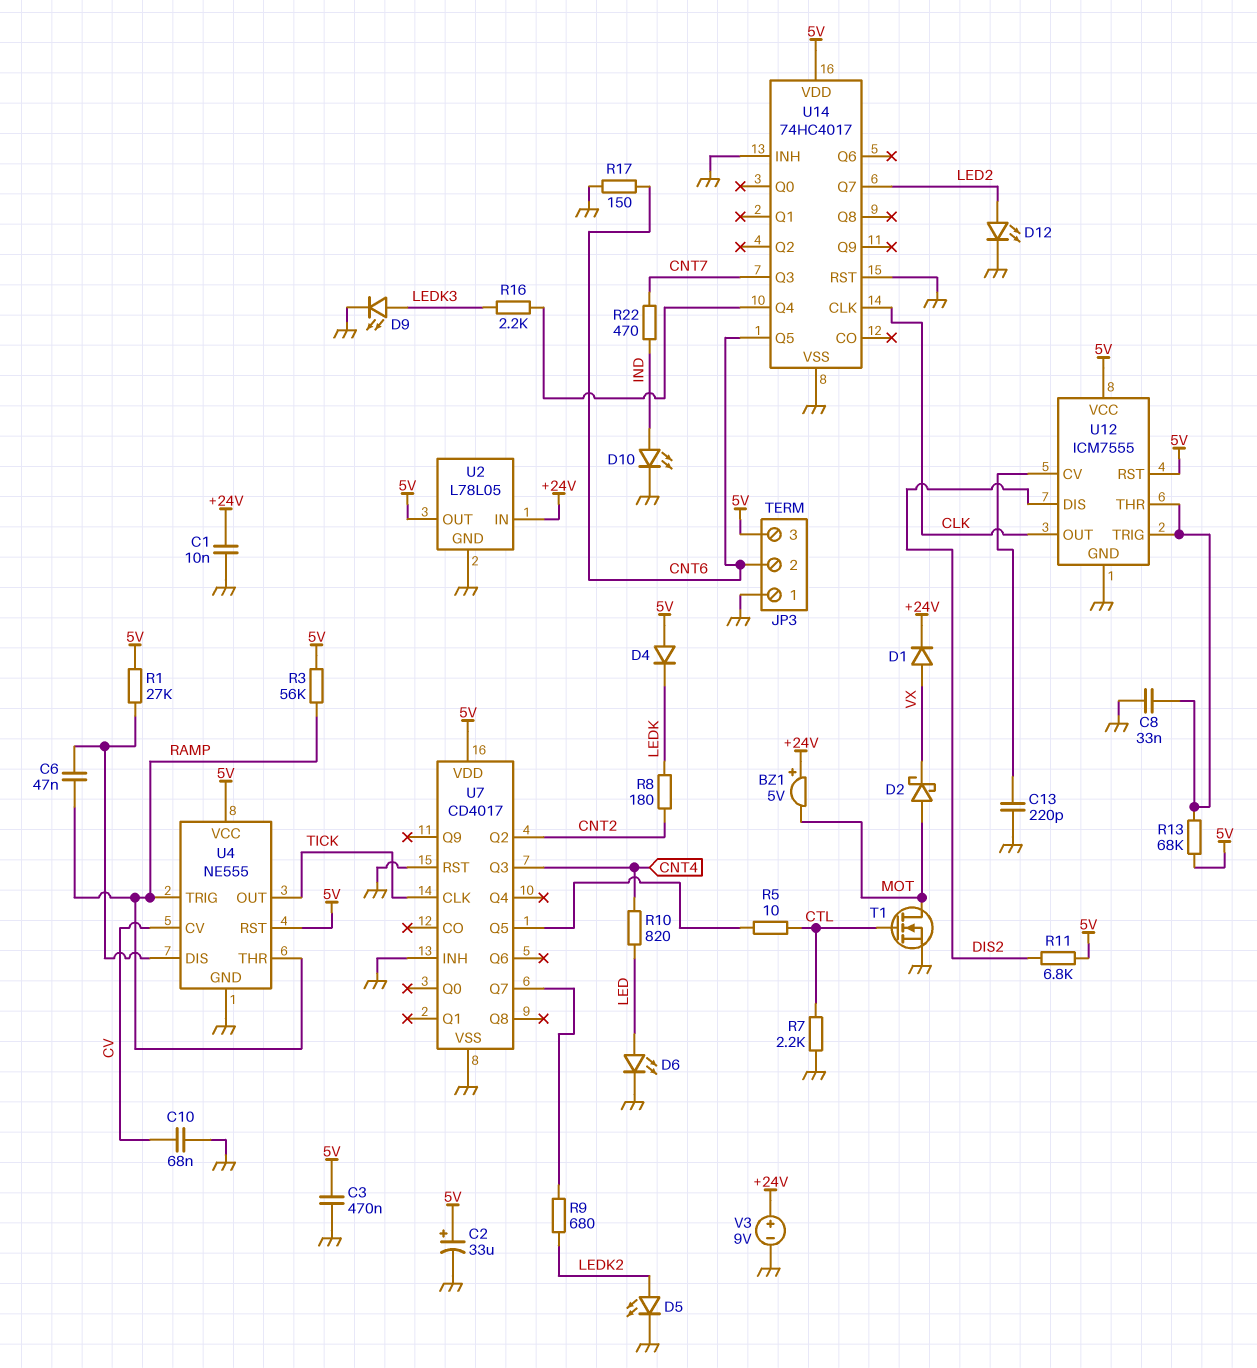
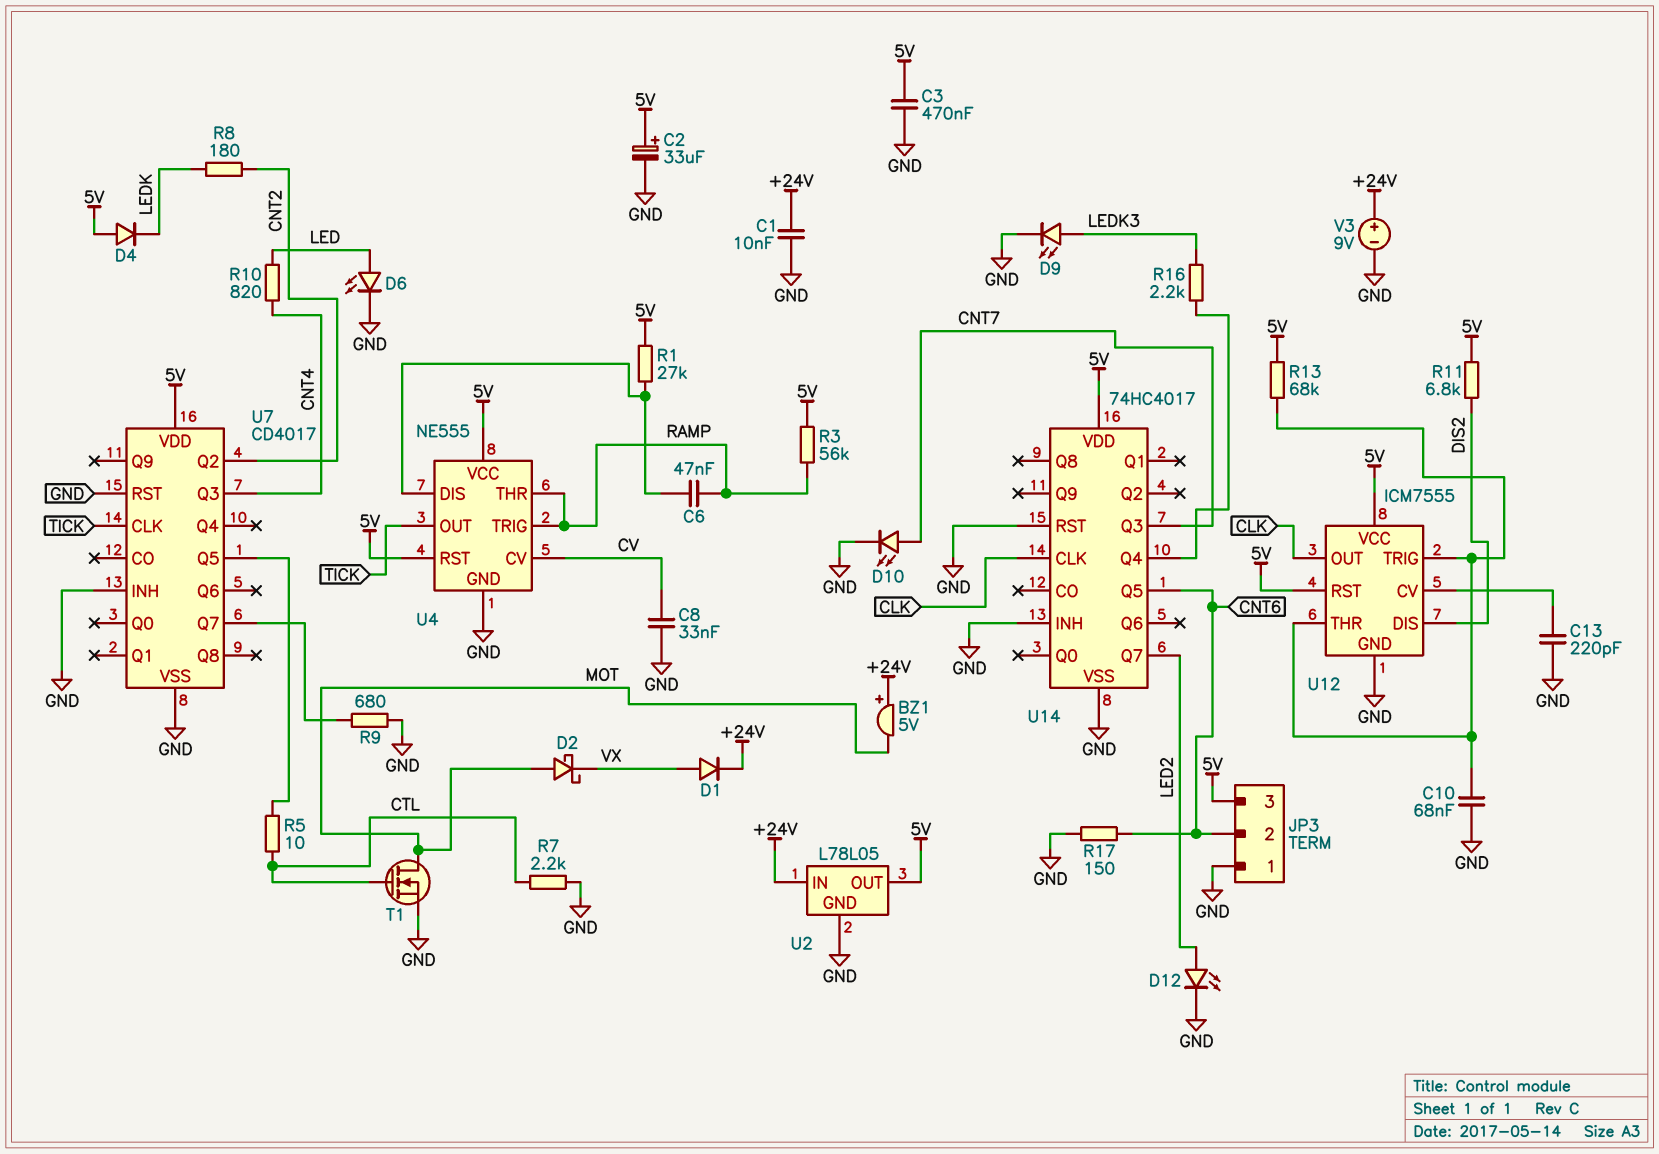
C8: 33nF (GND, U12/THR) -> 33nF (CV, GND)
C10: 68nF (CV, GND) -> 68nF (GND, U12/THR)
D5: LED (A LEDK2, K GND) -> none
D10: LED (A IND, K GND) -> LED (A CNT7, K GND)
R9: 680 (LEDK2, U7/Q7) -> 680 (GND, U7/Q7)
R22: 470 (CNT7, IND) -> none

